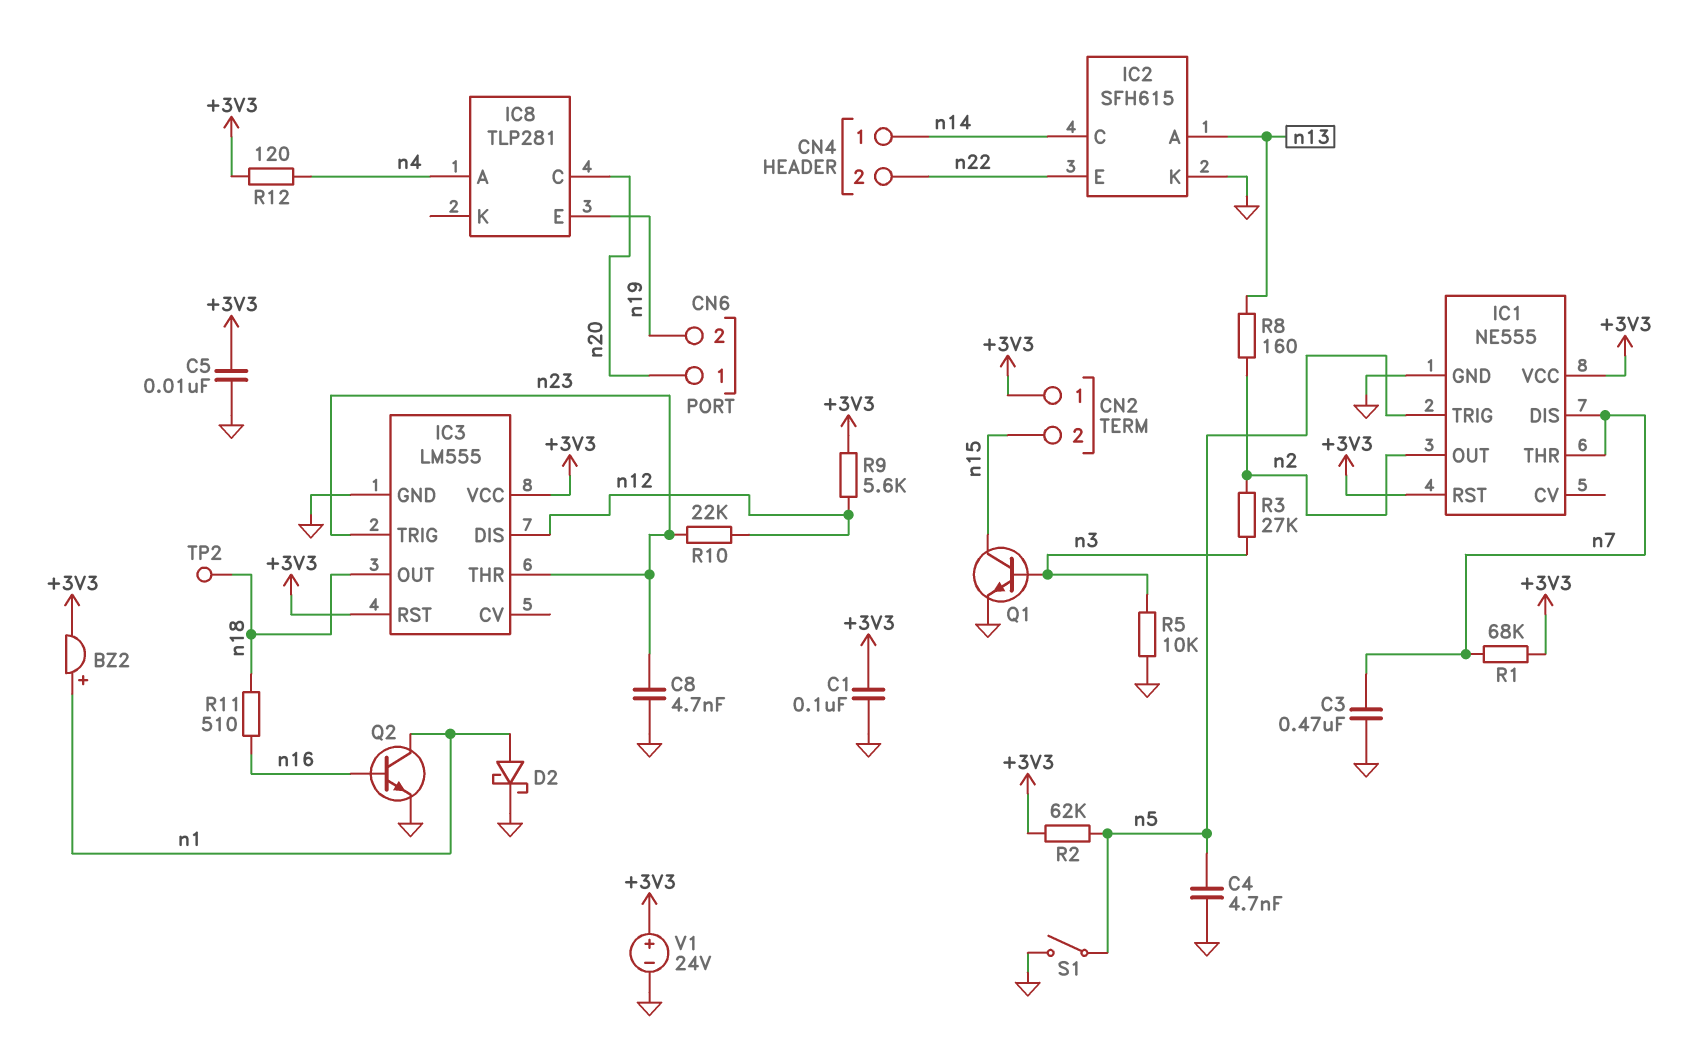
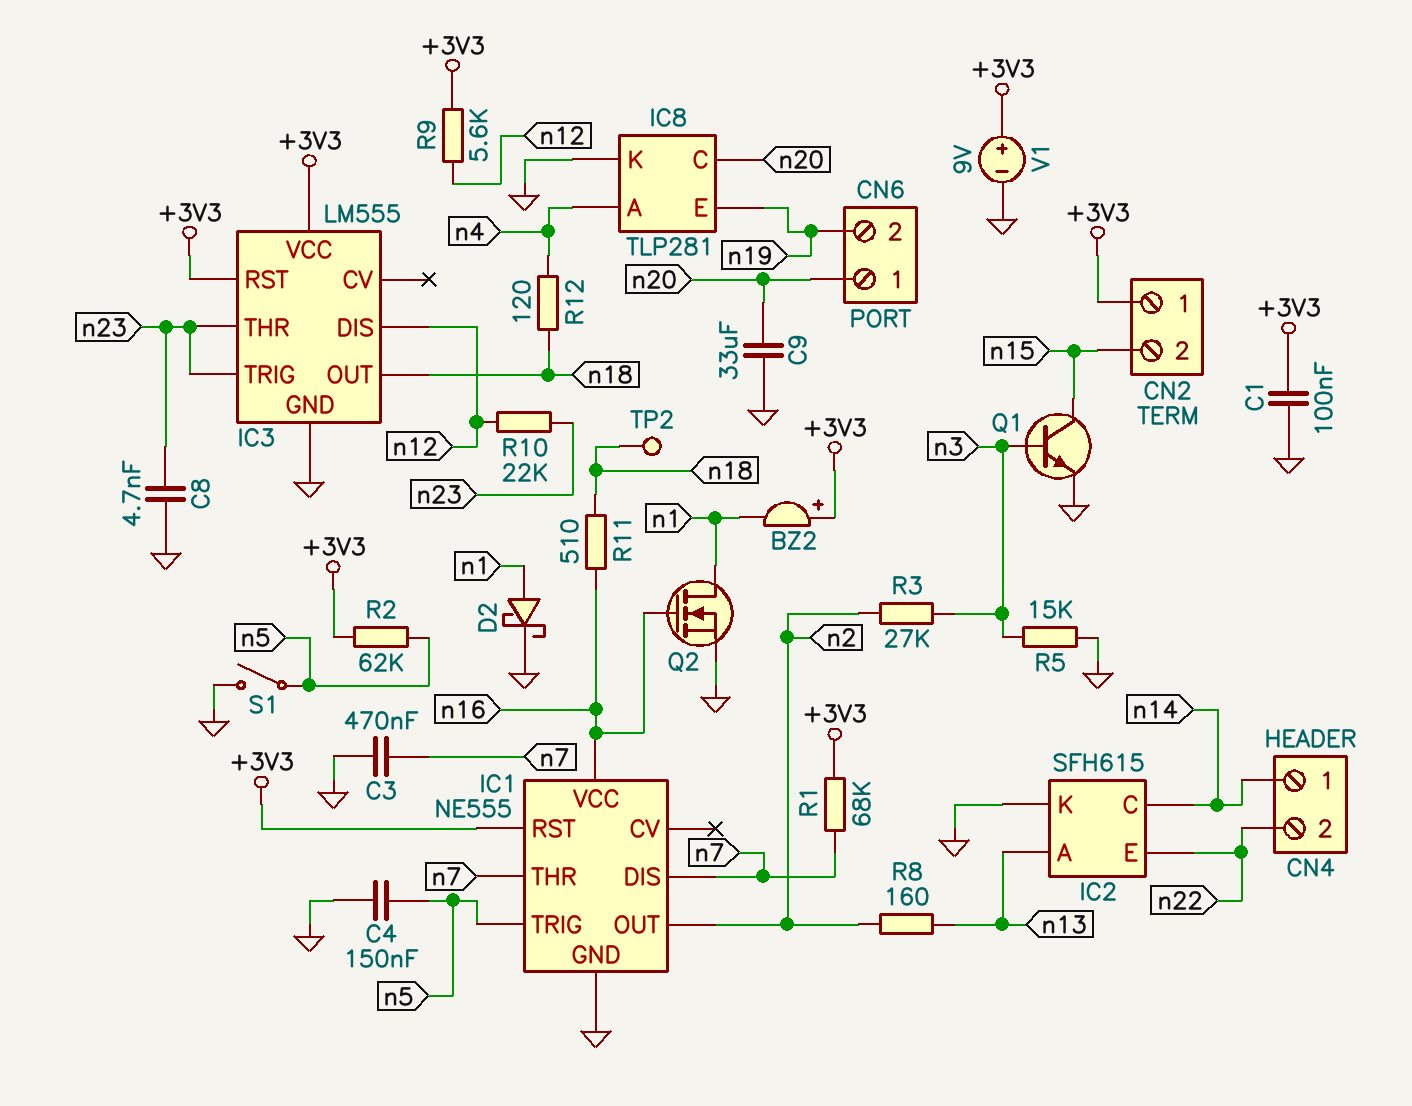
BZ2: buzzer (plus n1, minus +3V3) -> buzzer (plus +3V3, minus n1)
C4: 4.7nF (GND, n5) -> 150nF (GND, n5)
C5: 10nF (+3V3, GND) -> none
C9: none -> 33uF (GND, n20)
IC1 pin VCC: +3V3 -> n16
IC8 pin K: none -> GND
Q2: NPN (B n16, C n1, E GND) -> NMOS (G n16, D n1, S GND)
R5: 10k (GND, n3) -> 15k (GND, n3)
R12: 120 (+3V3, n4) -> 120 (n4, n18)
V1: 24V (plus +3V3, minus GND) -> 9V (plus +3V3, minus GND)

